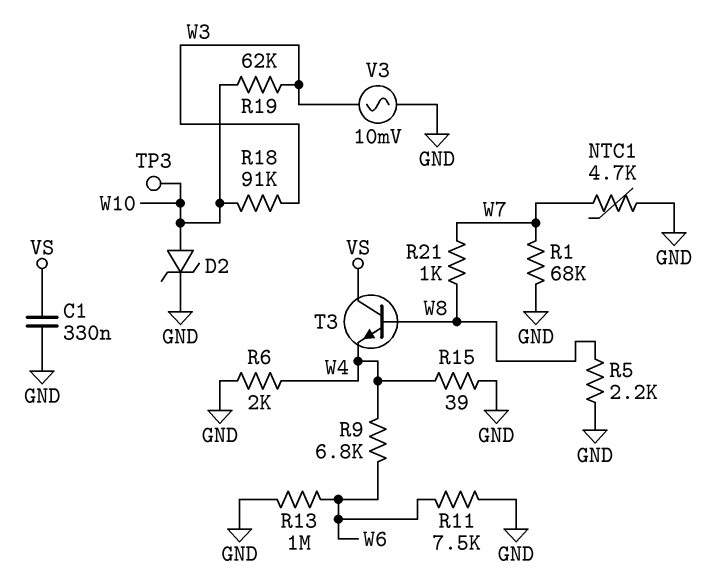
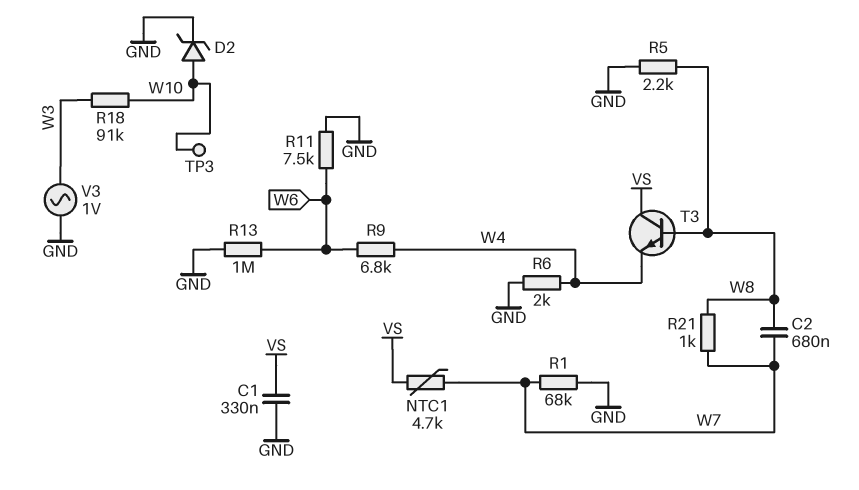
C2: none -> 680nF (W7, W8)
NTC1: 4.7k (GND, W7) -> 4.7k (VS, W7)
R15: 39 (GND, W4) -> none
R19: 62k (W3, W10) -> none
V3: AC 10mV (GND, W3) -> AC 1V (GND, W3)

